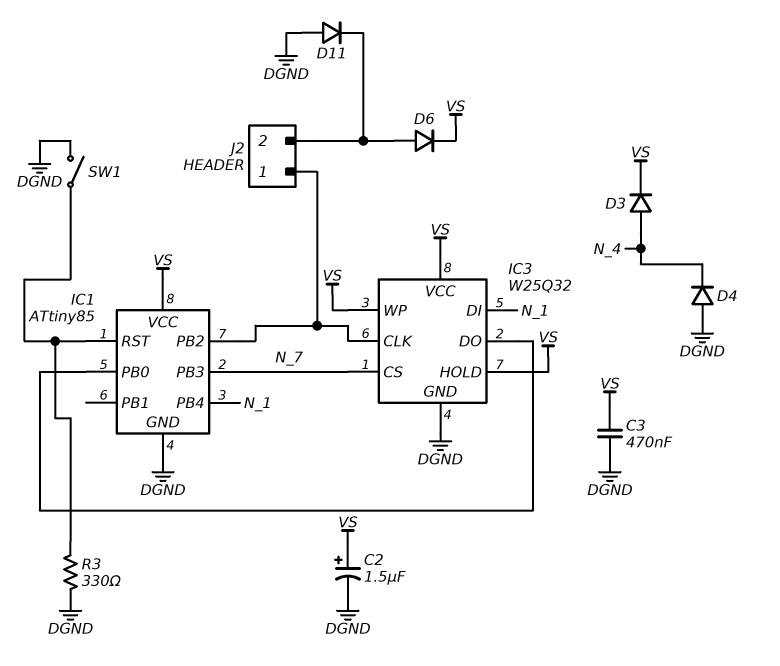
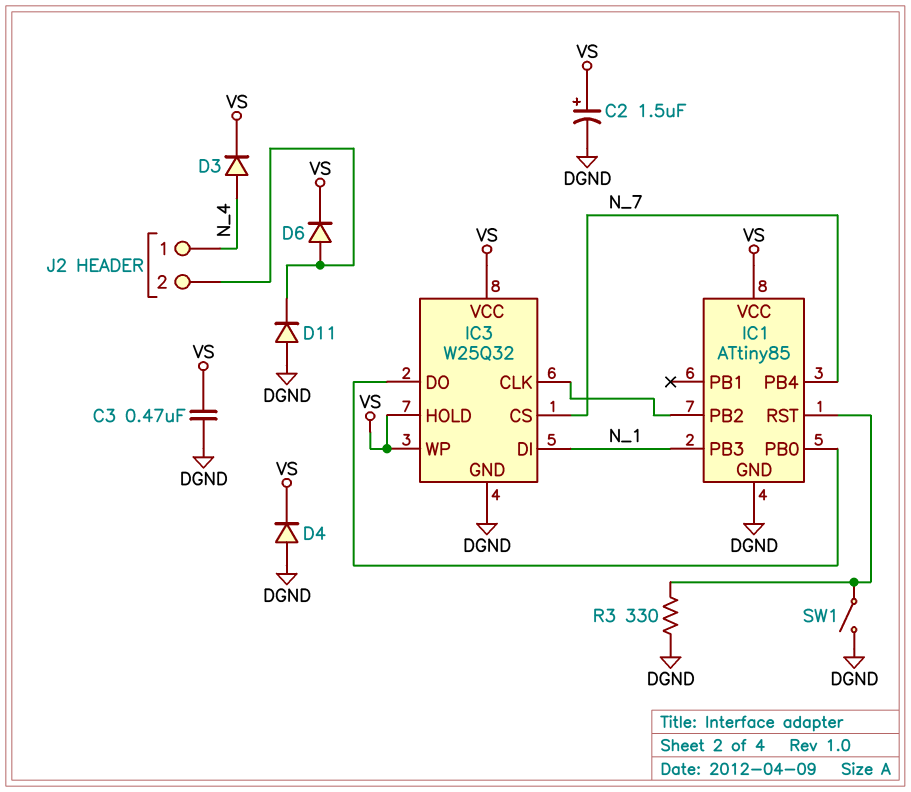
D4: diode (A DGND, K N_4) -> diode (A DGND, K VS)
IC1 pin PB3: N_7 -> N_1
IC1 pin PB4: N_1 -> N_7
J2 pin 1: IC1/PB2 -> N_4

